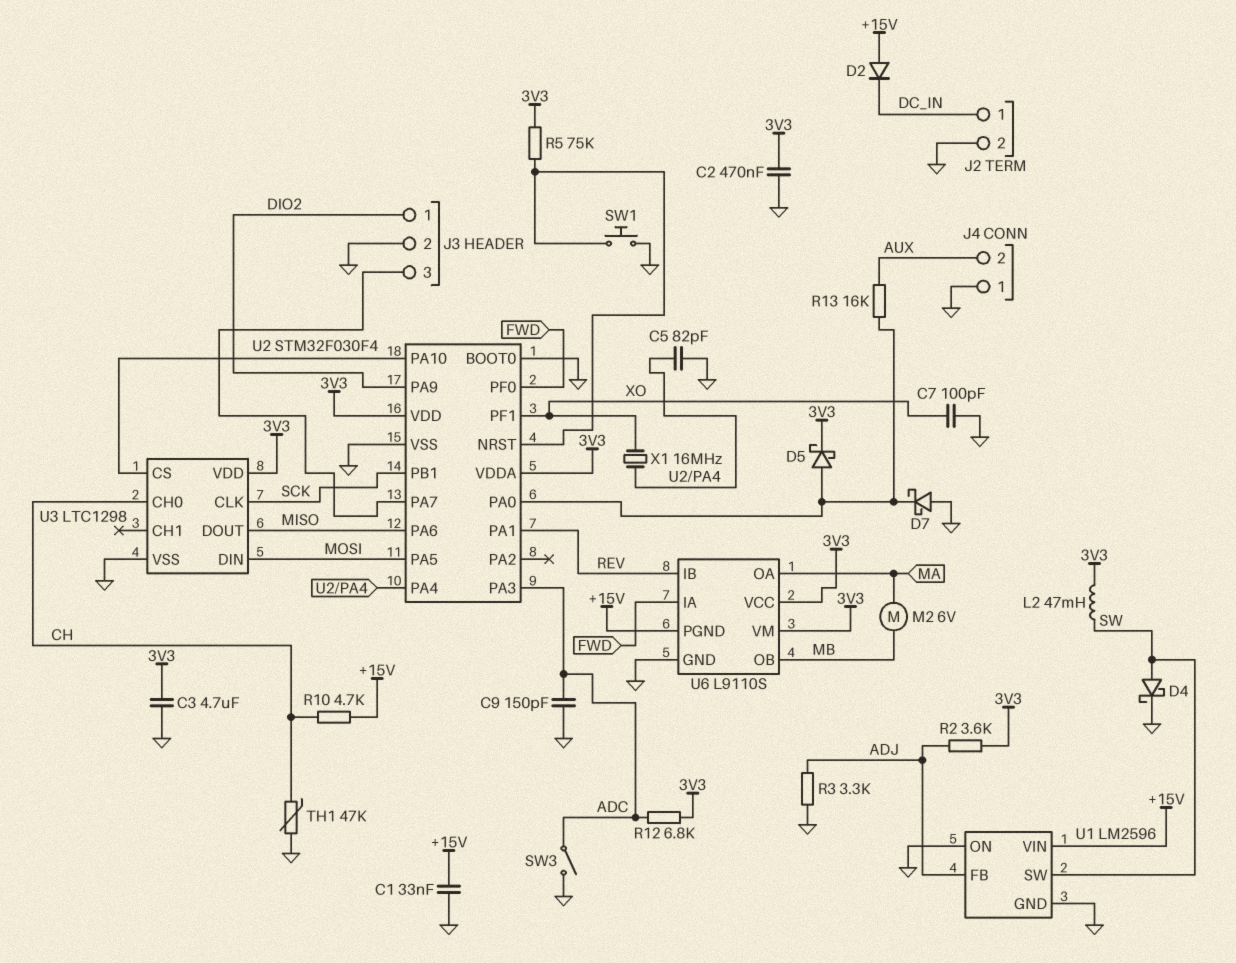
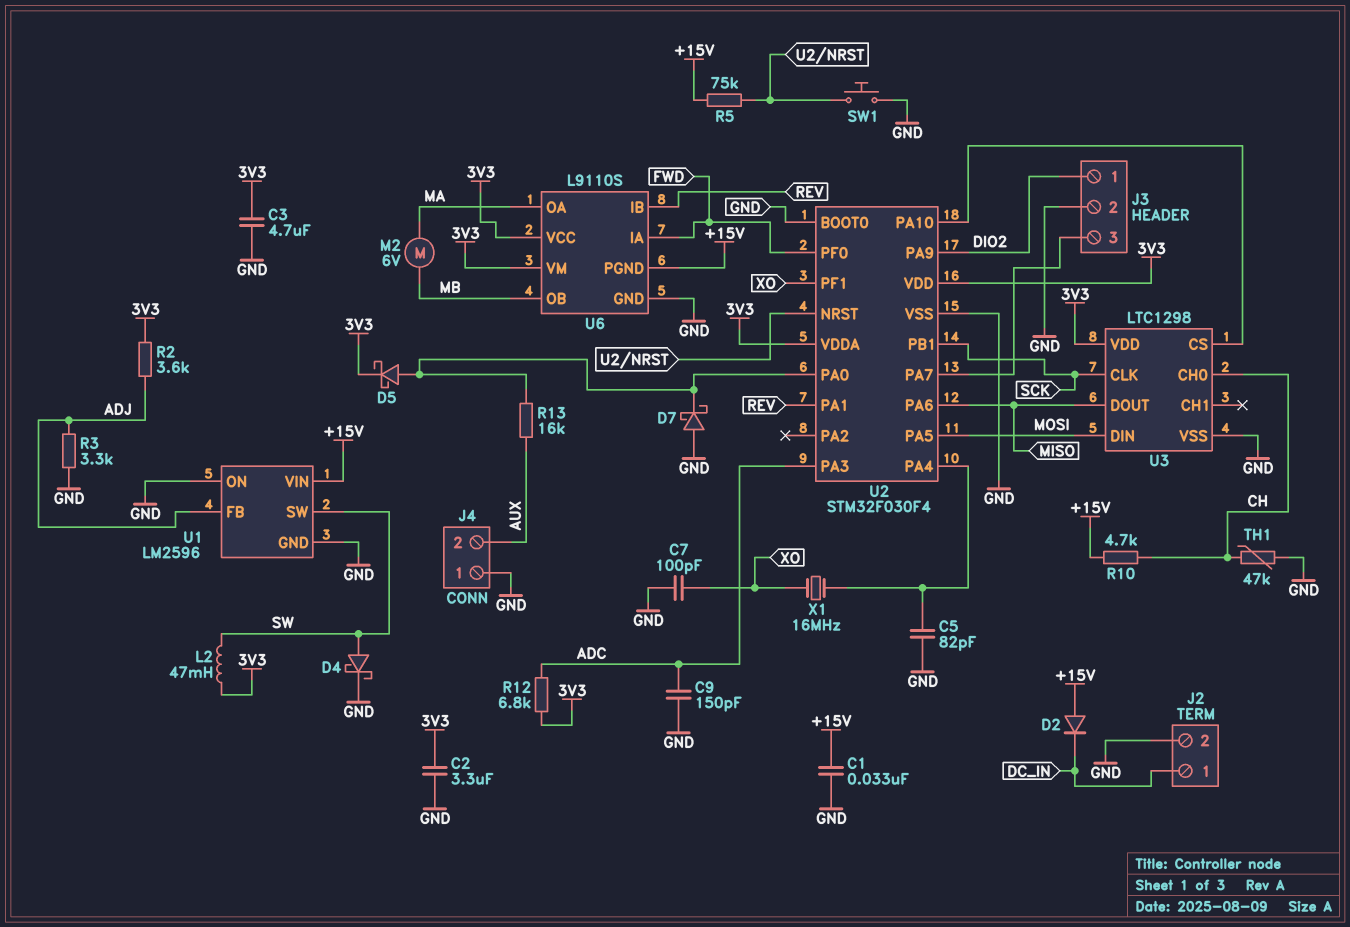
C2: 470nF (3V3, GND) -> 3.3uF (3V3, GND)
R5: 75k (3V3, U2/NRST) -> 75k (+15V, U2/NRST)
SW3: switch (ADC, GND) -> none

